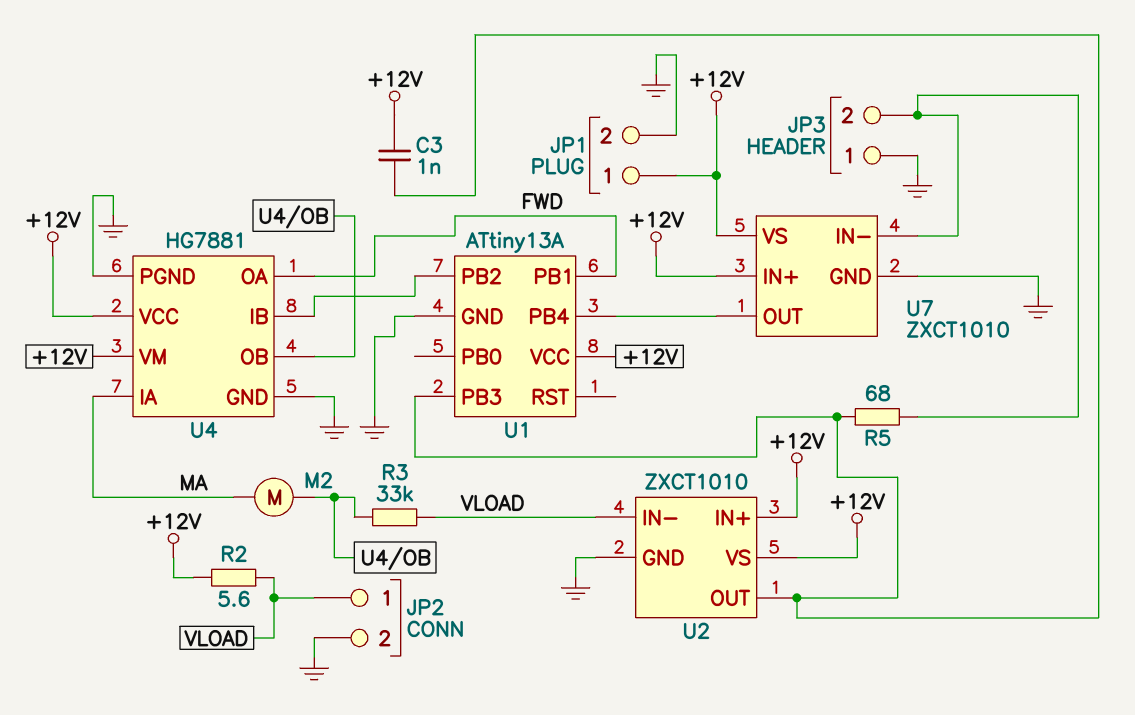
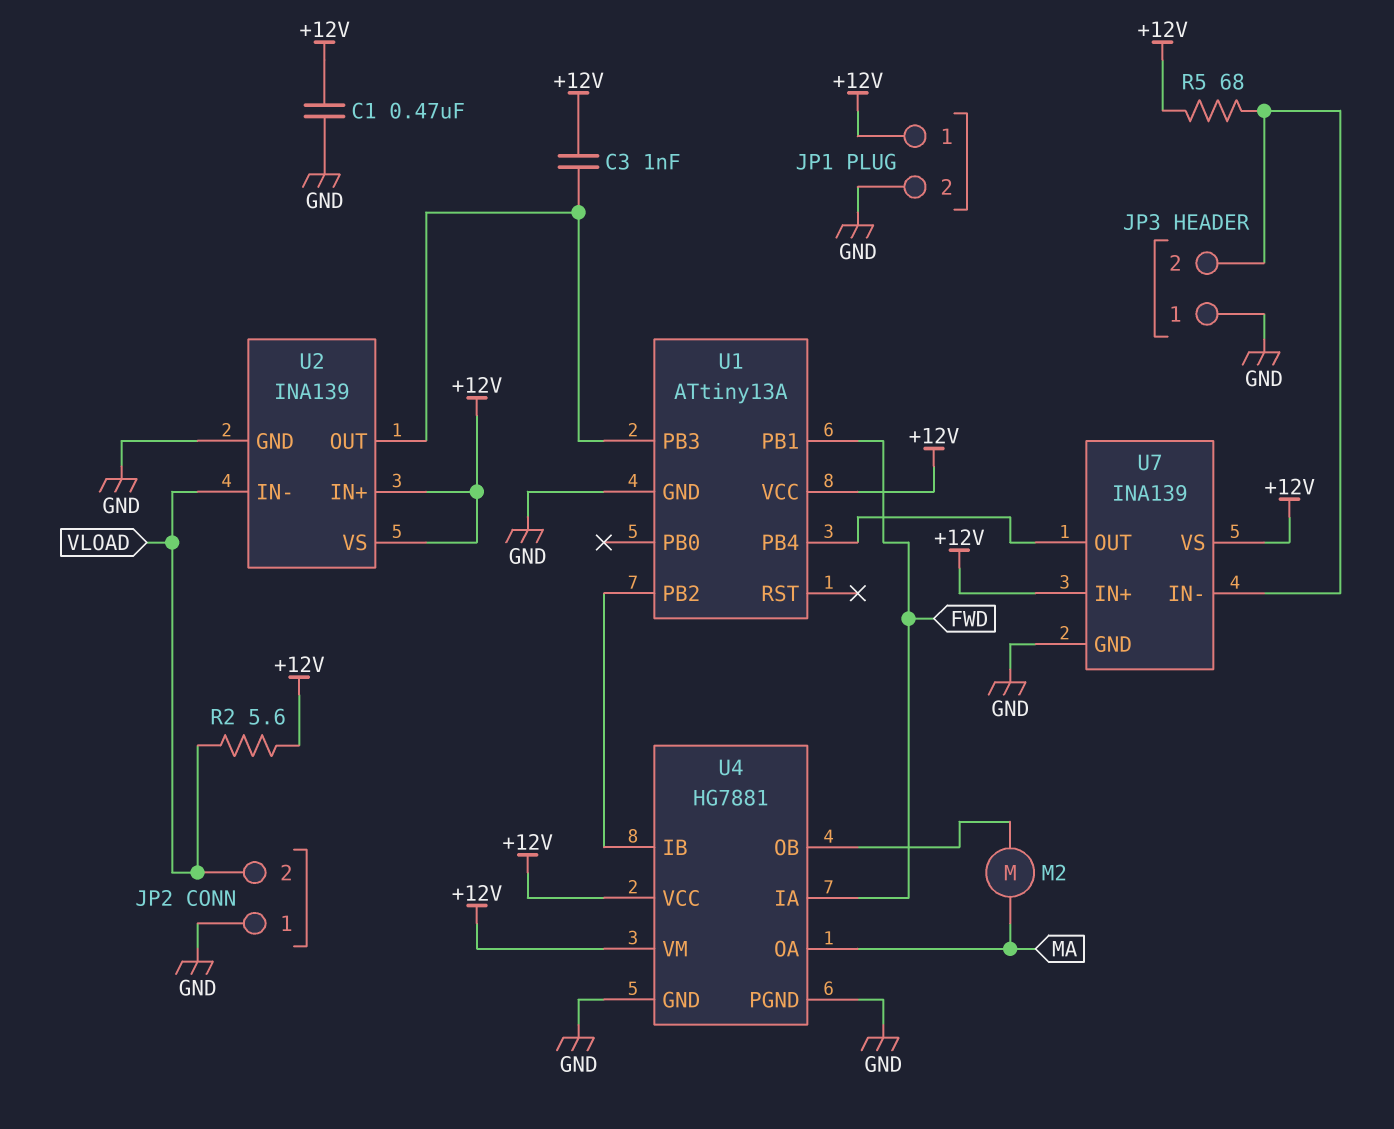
C1: none -> 470nF (+12V, GND)
JP2 pin 1: VLOAD -> GND
JP2 pin 2: GND -> VLOAD
R3: 33k (U4/OB, VLOAD) -> none
R5: 68 (JP3/2, U1/PB3) -> 68 (+12V, JP3/2)
U2: ZXCT1010 -> INA139
U4 pin IA: MA -> FWD
U4 pin OA: FWD -> MA
U7: ZXCT1010 -> INA139

